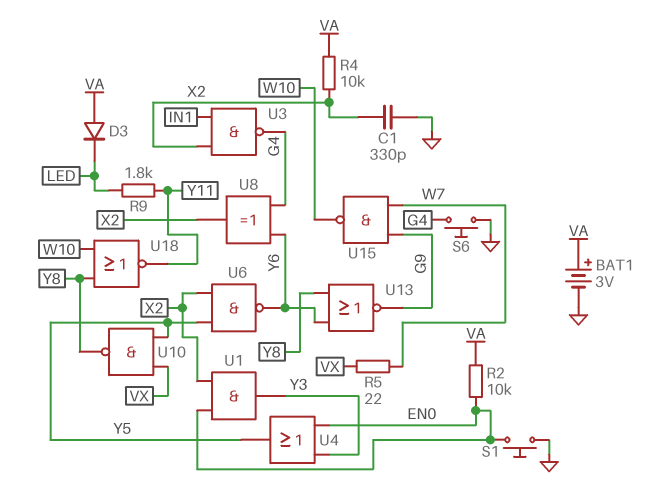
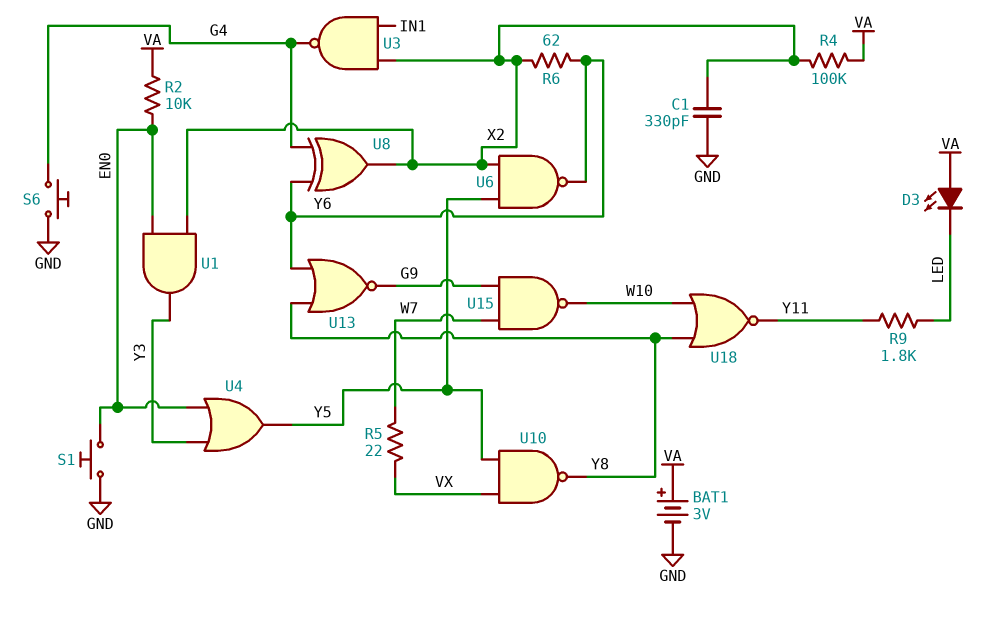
D3: diode (A VA, K LED) -> LED (A VA, K LED)
R4: 10k (VA, X2) -> 100k (VA, X2)
R6: none -> 62 (X2, Y6)

